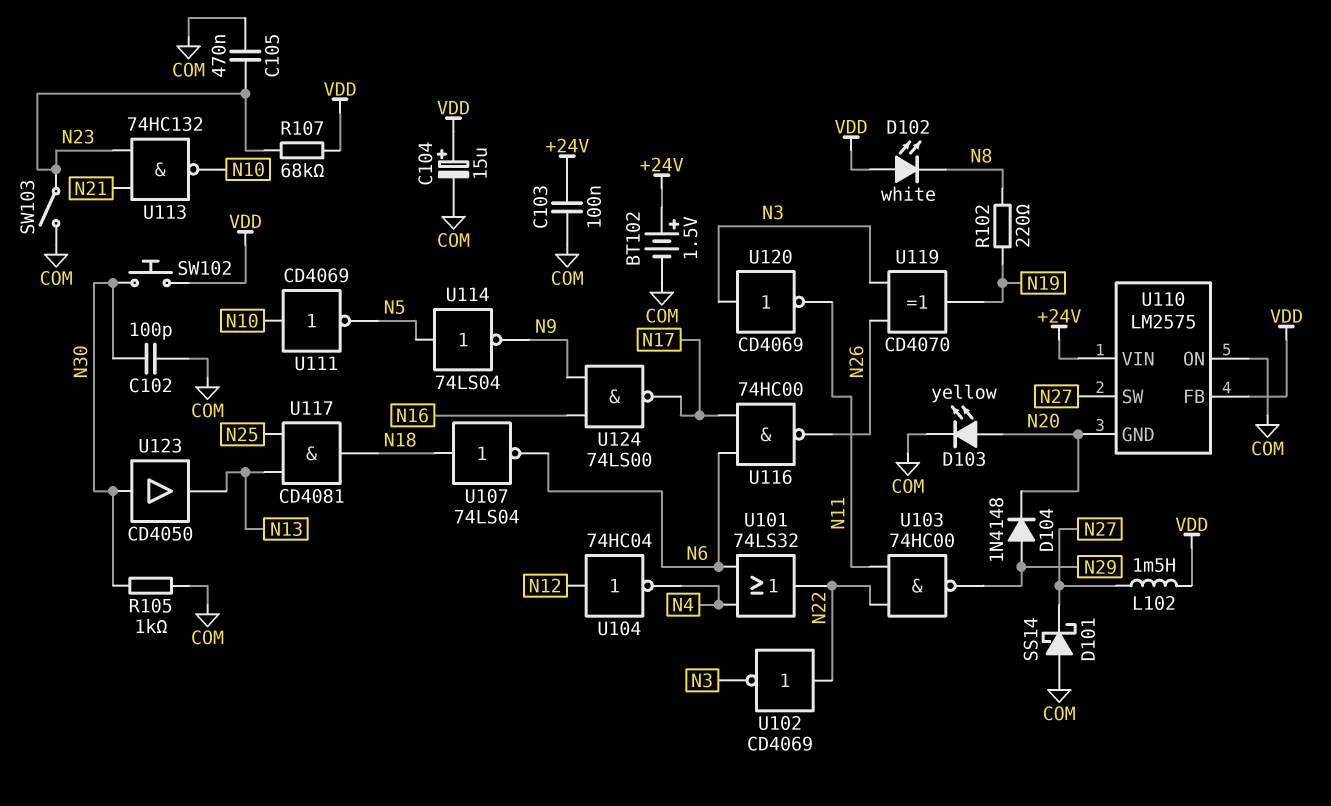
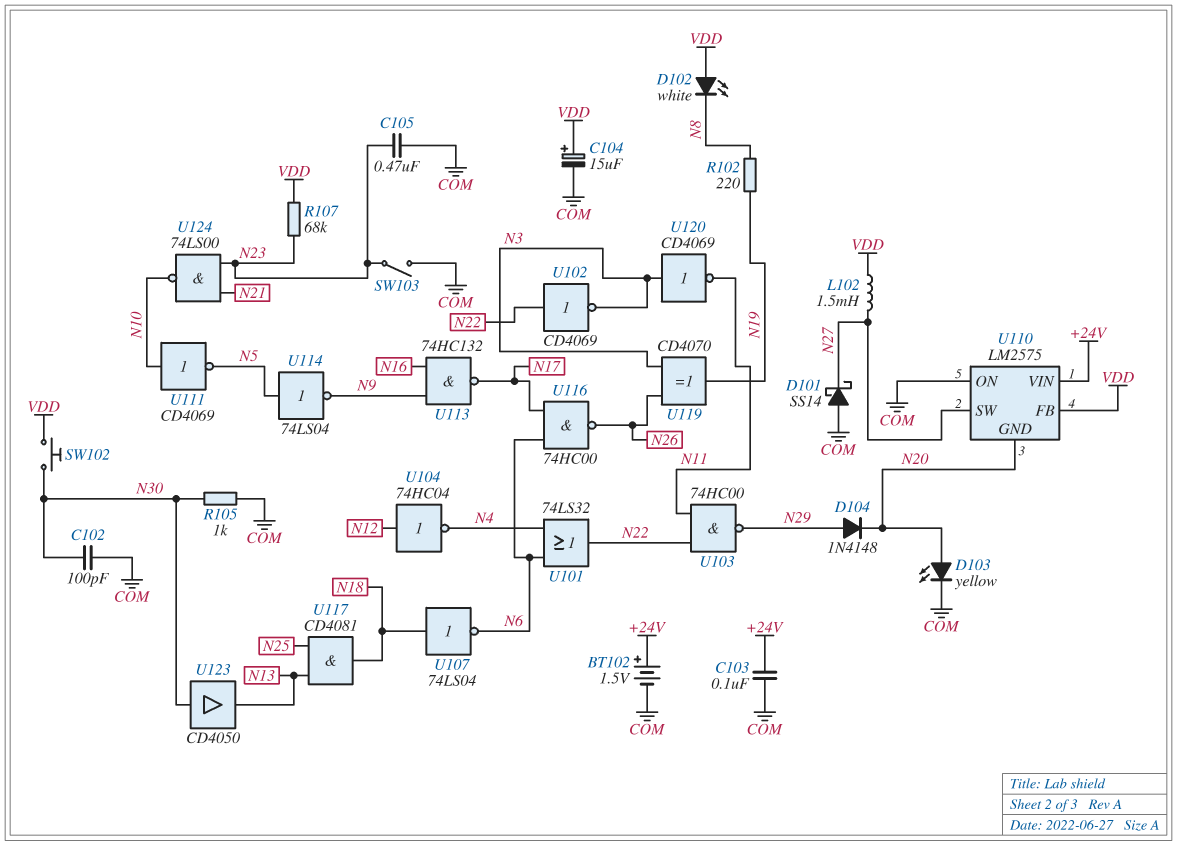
U113: NAND 74HC132 (in N21, in N23, out N10) -> NAND 74HC132 (in N9, in N16, out N17)
U124: NAND 74LS00 (in N9, in N16, out N17) -> NAND 74LS00 (in N21, in N23, out N10)

